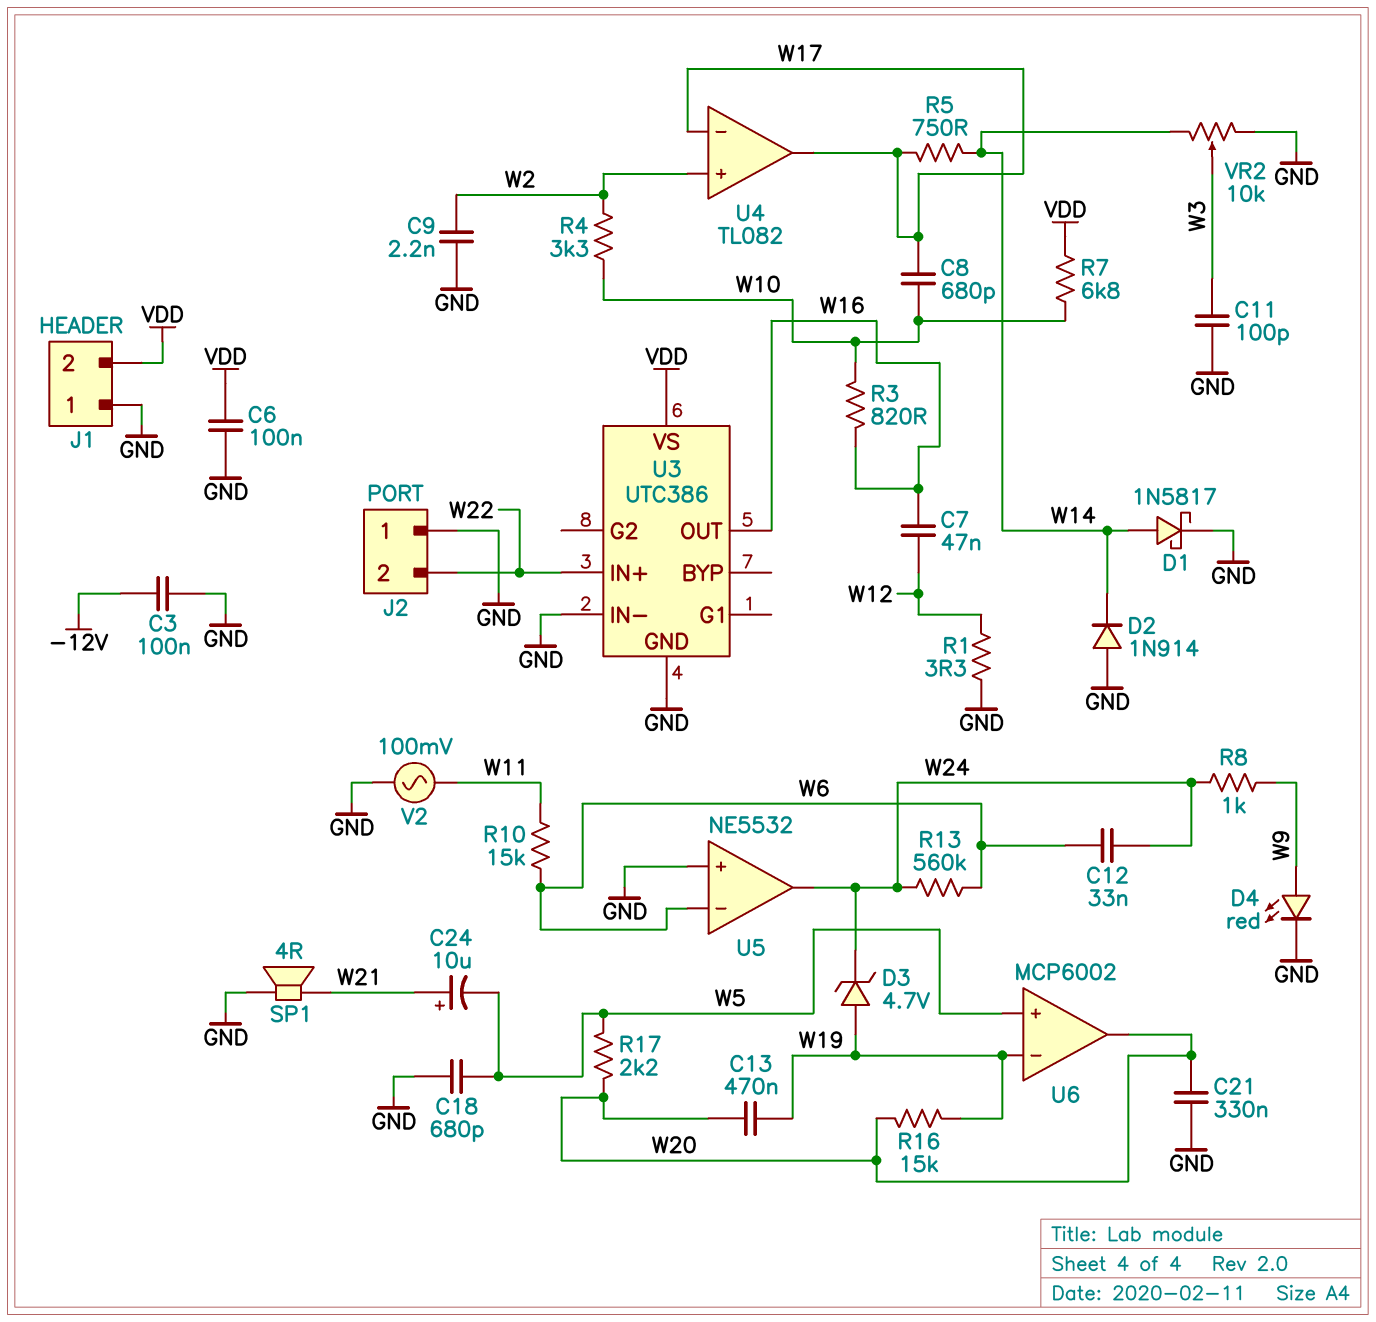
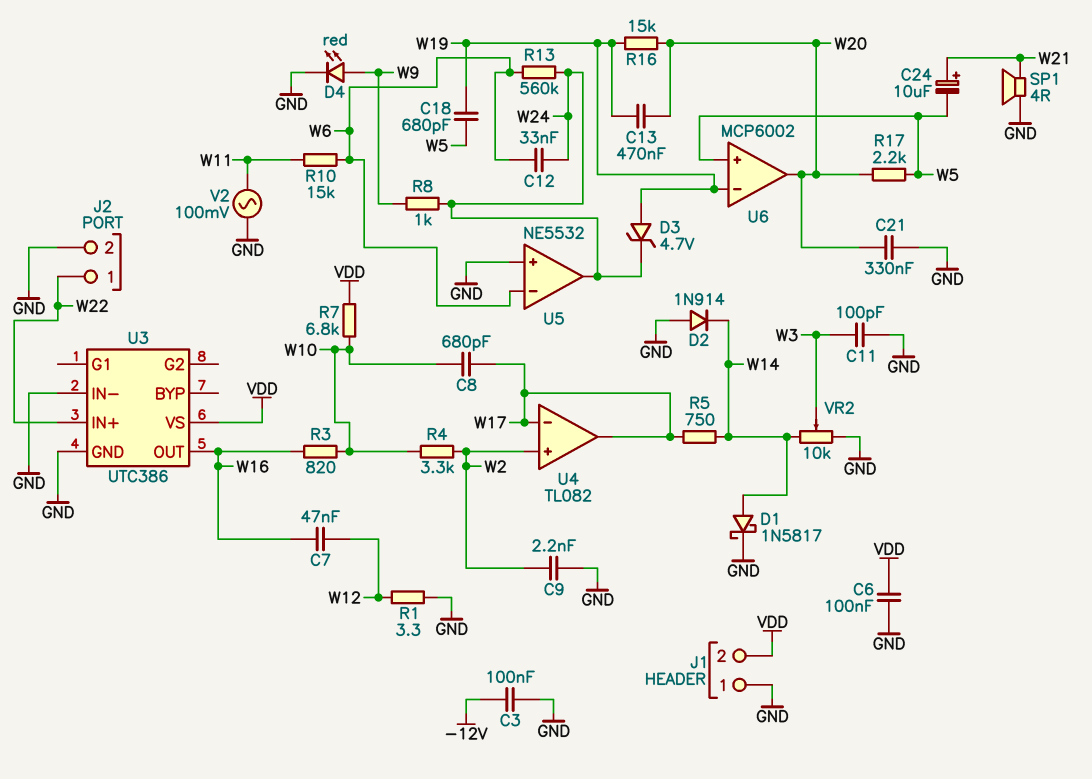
C18: 680pF (GND, W5) -> 680pF (W5, W19)
J2 pin 1: GND -> W22
J2 pin 2: W22 -> GND

